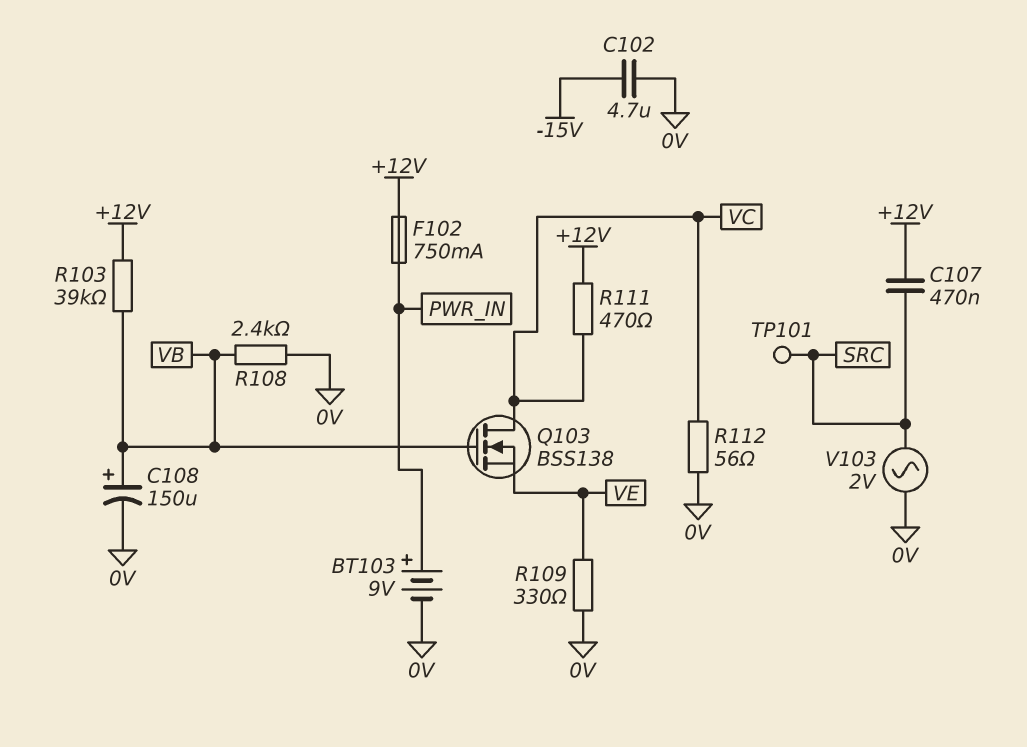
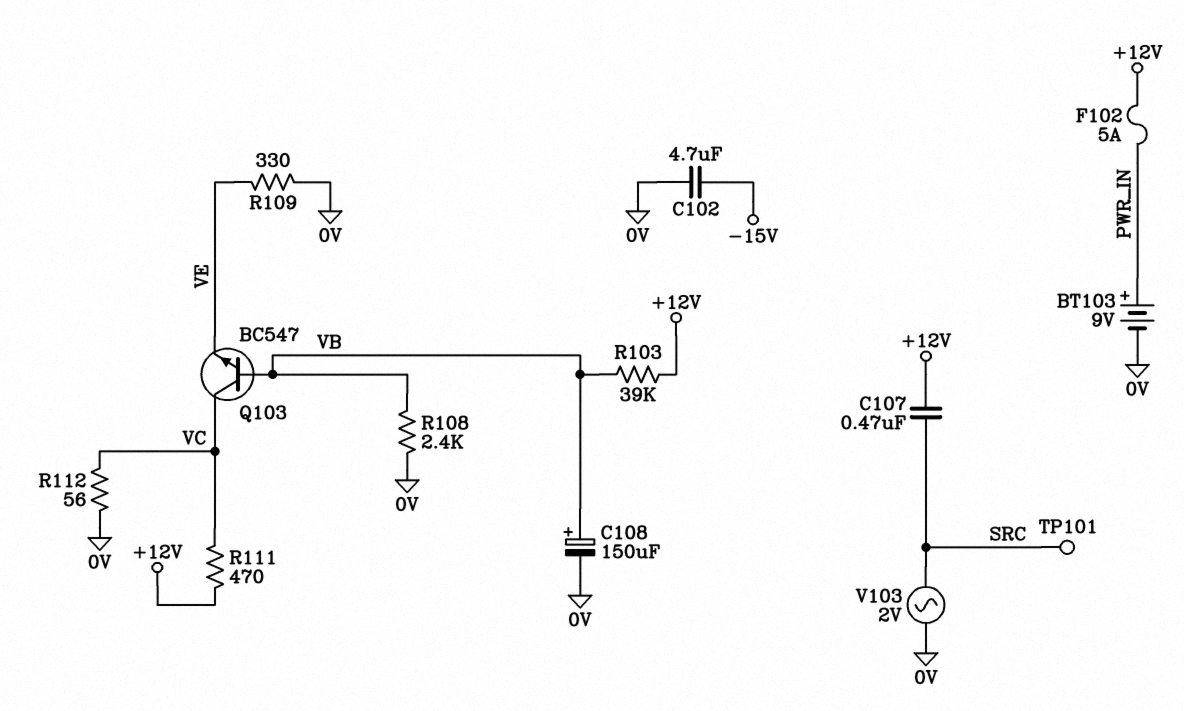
F102: 750mA (+12V, PWR_IN) -> 5A (+12V, PWR_IN)
Q103: NMOS BSS138 (G VB, D VC, S VE) -> NPN BC547 (B VB, C VC, E VE)

